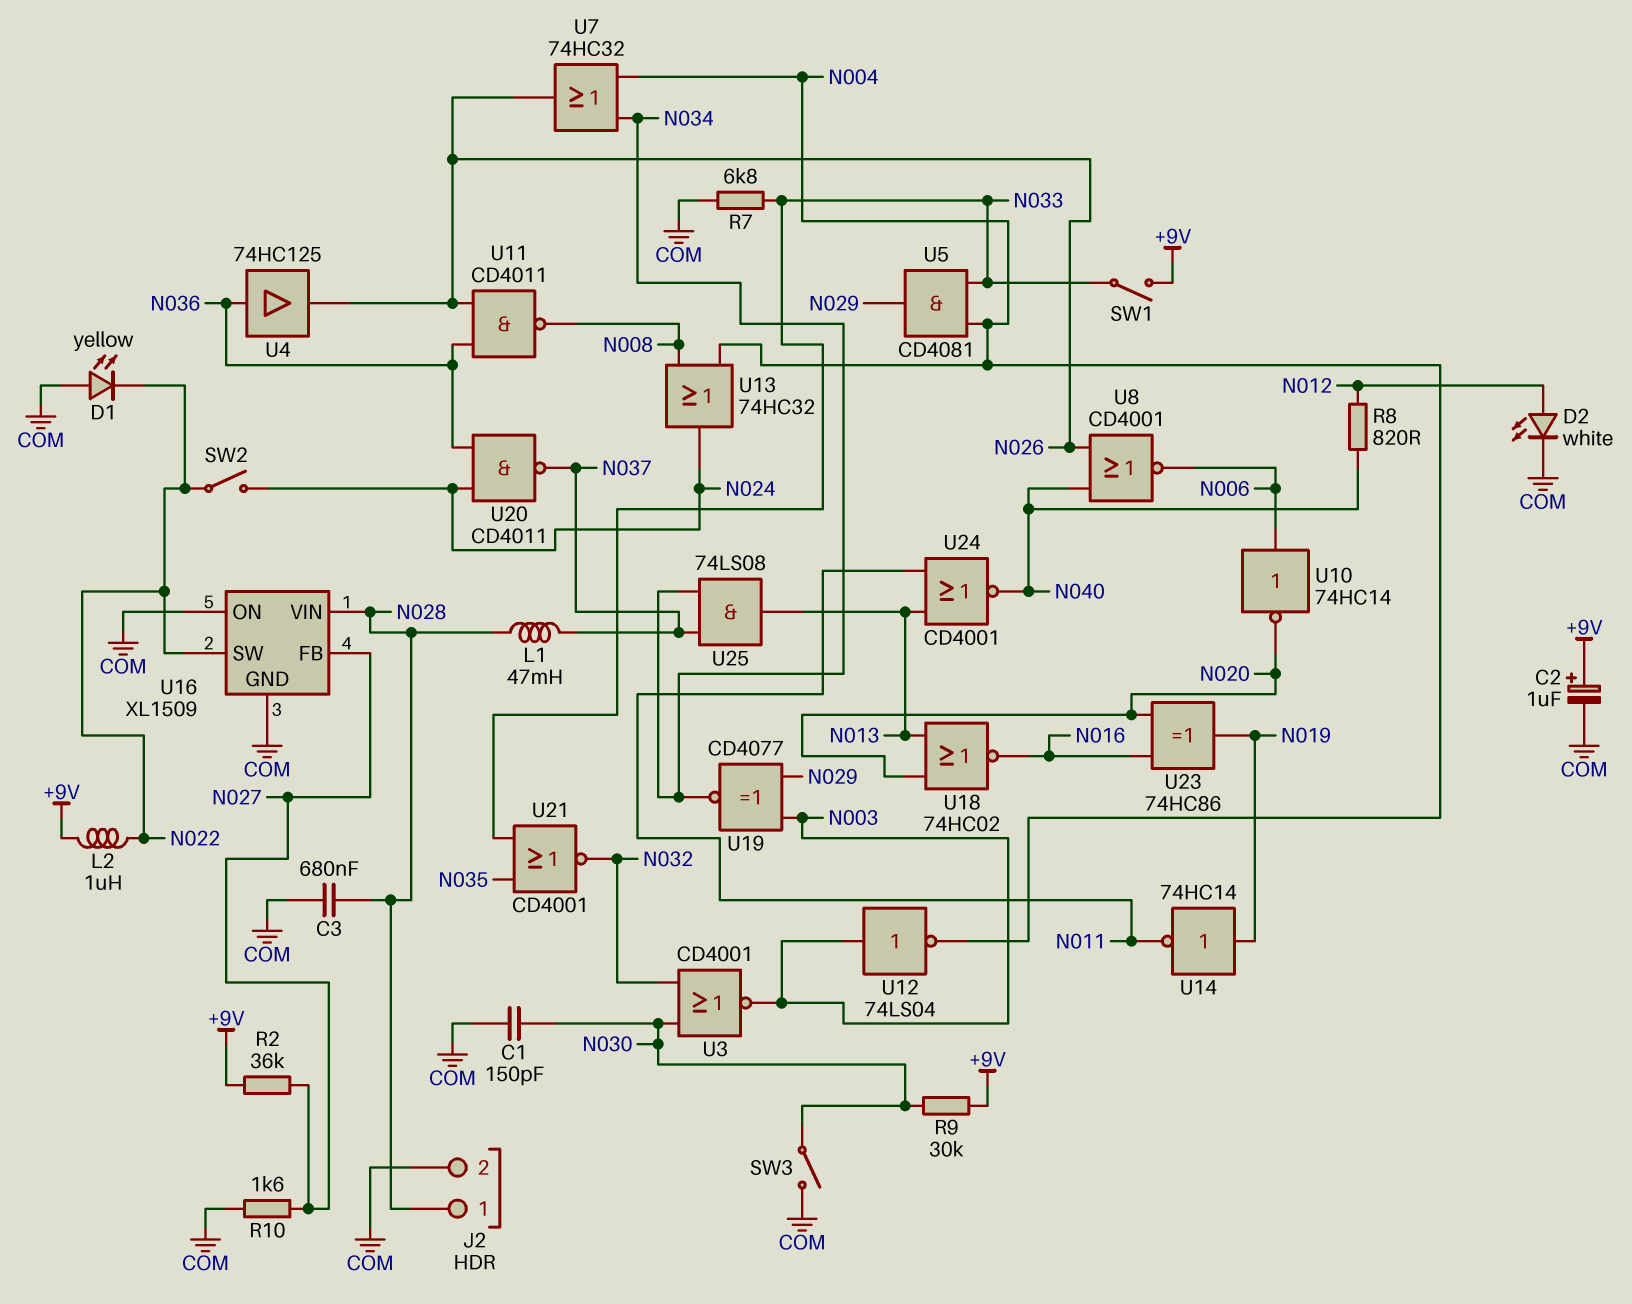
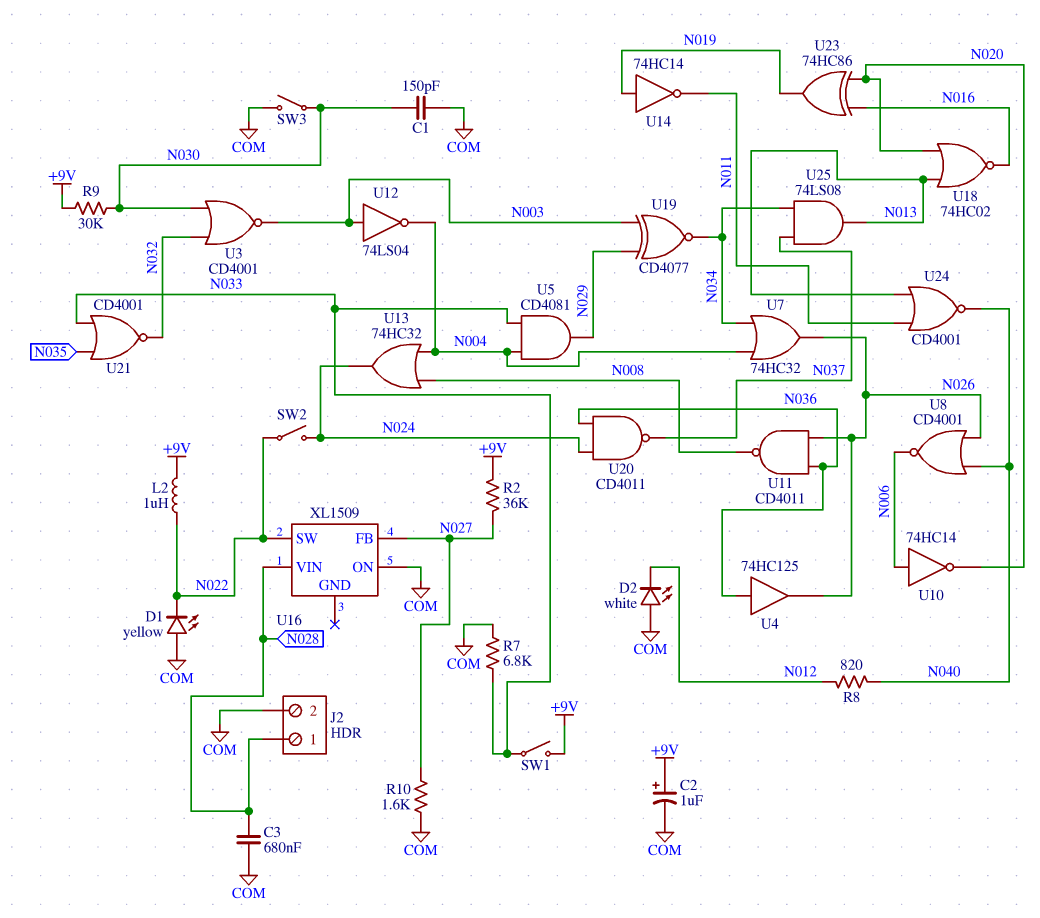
D2: LED white (A N012, K COM) -> LED white (A COM, K N012)
L1: 47mH (N028, N037) -> none
U16 pin GND: COM -> none

